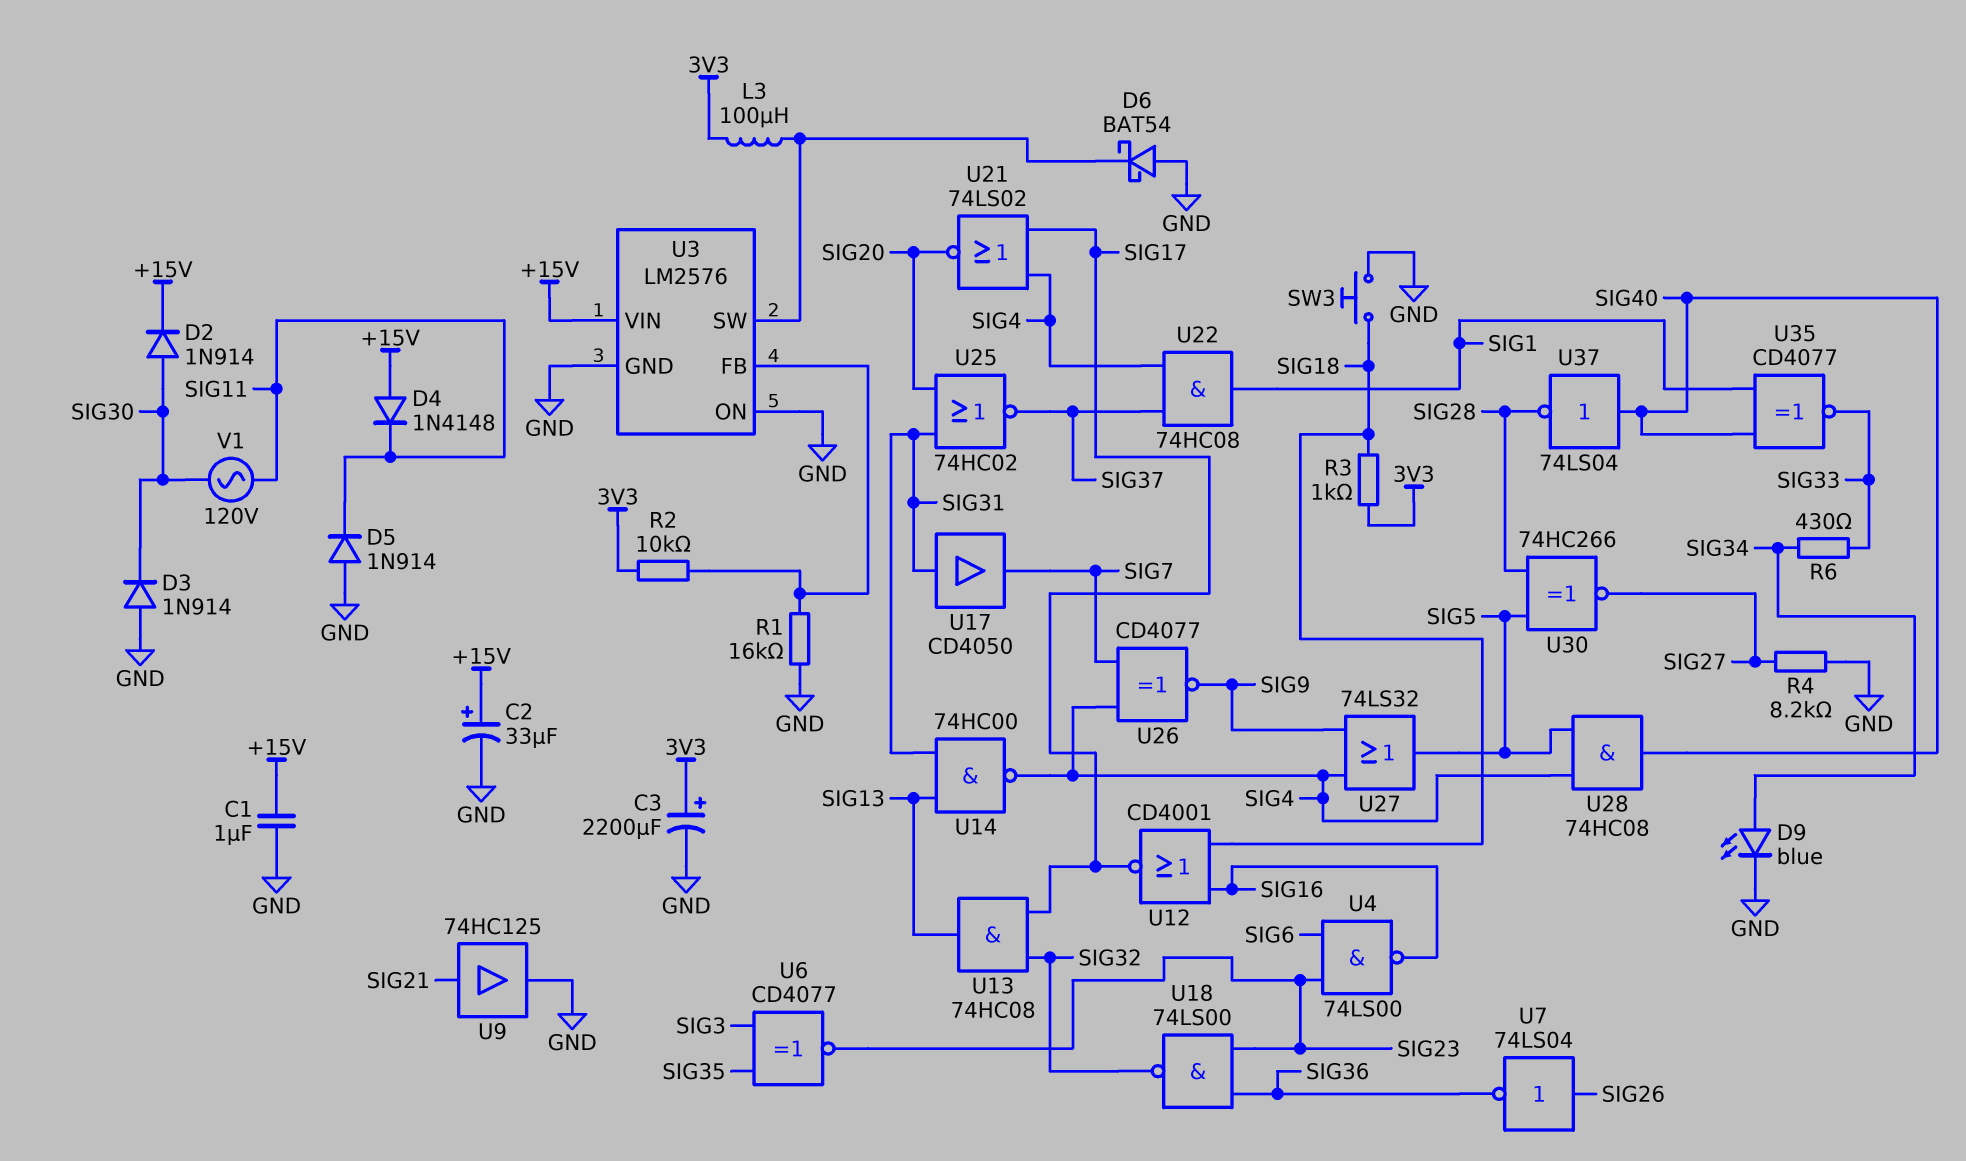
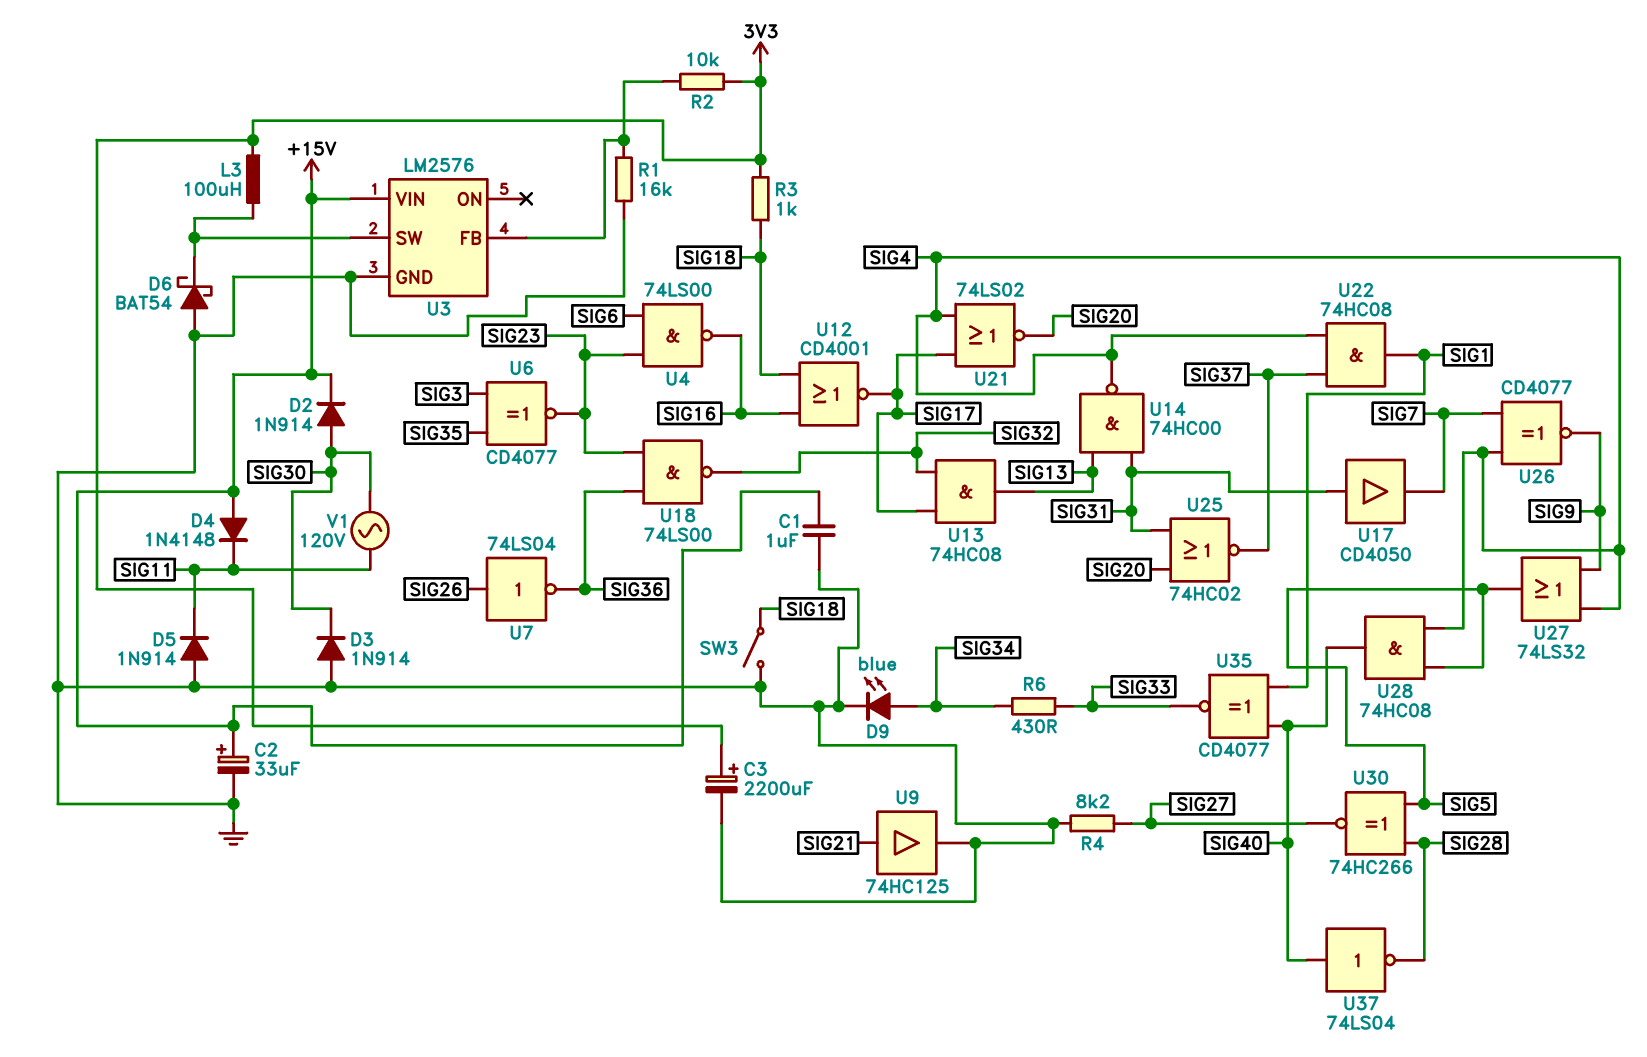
SW3: button (GND, SIG18) -> switch (GND, SIG18)
U3 pin ON: GND -> none

